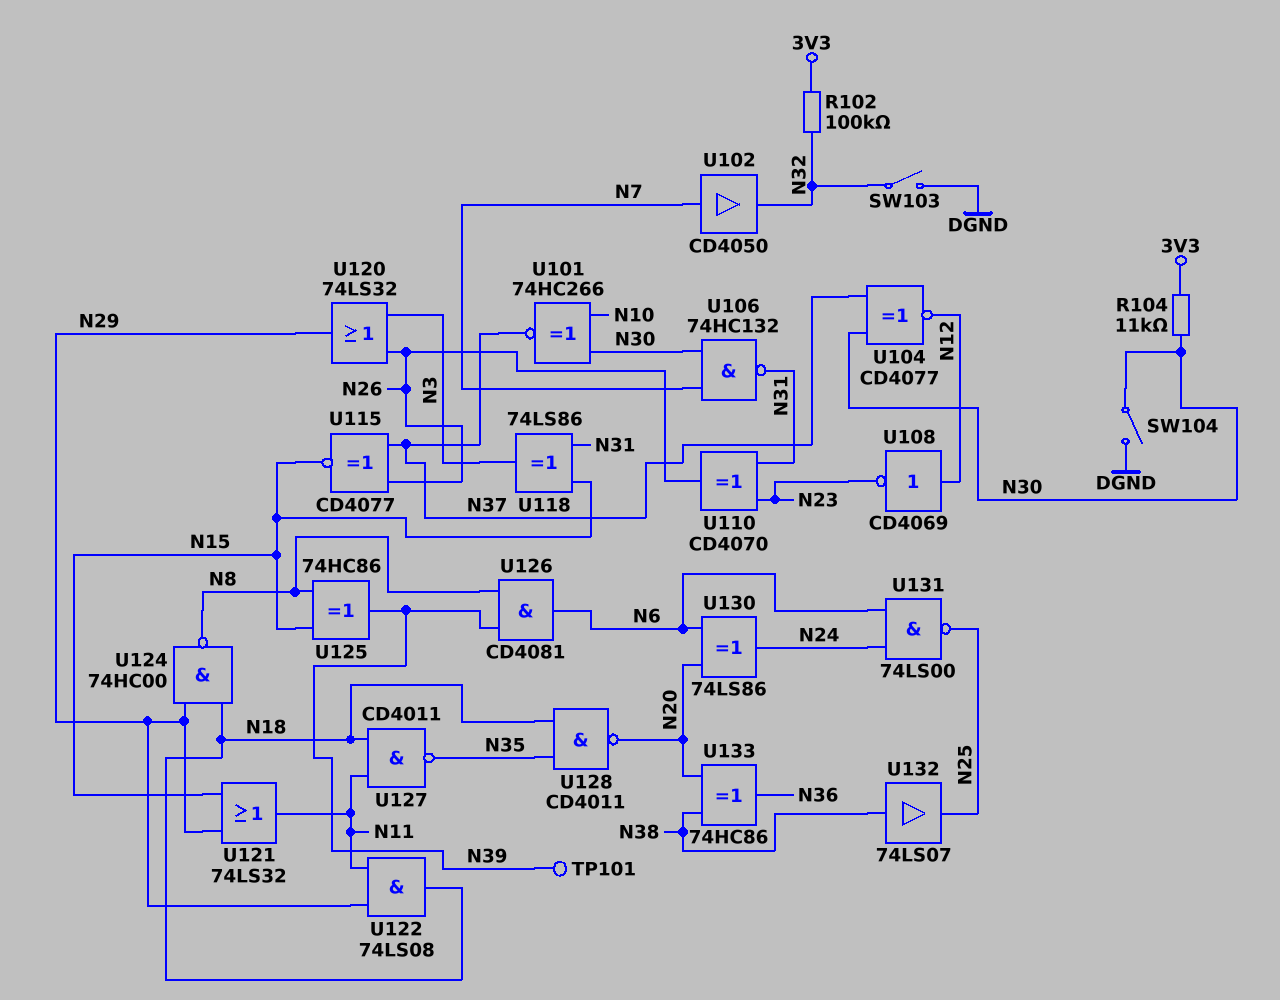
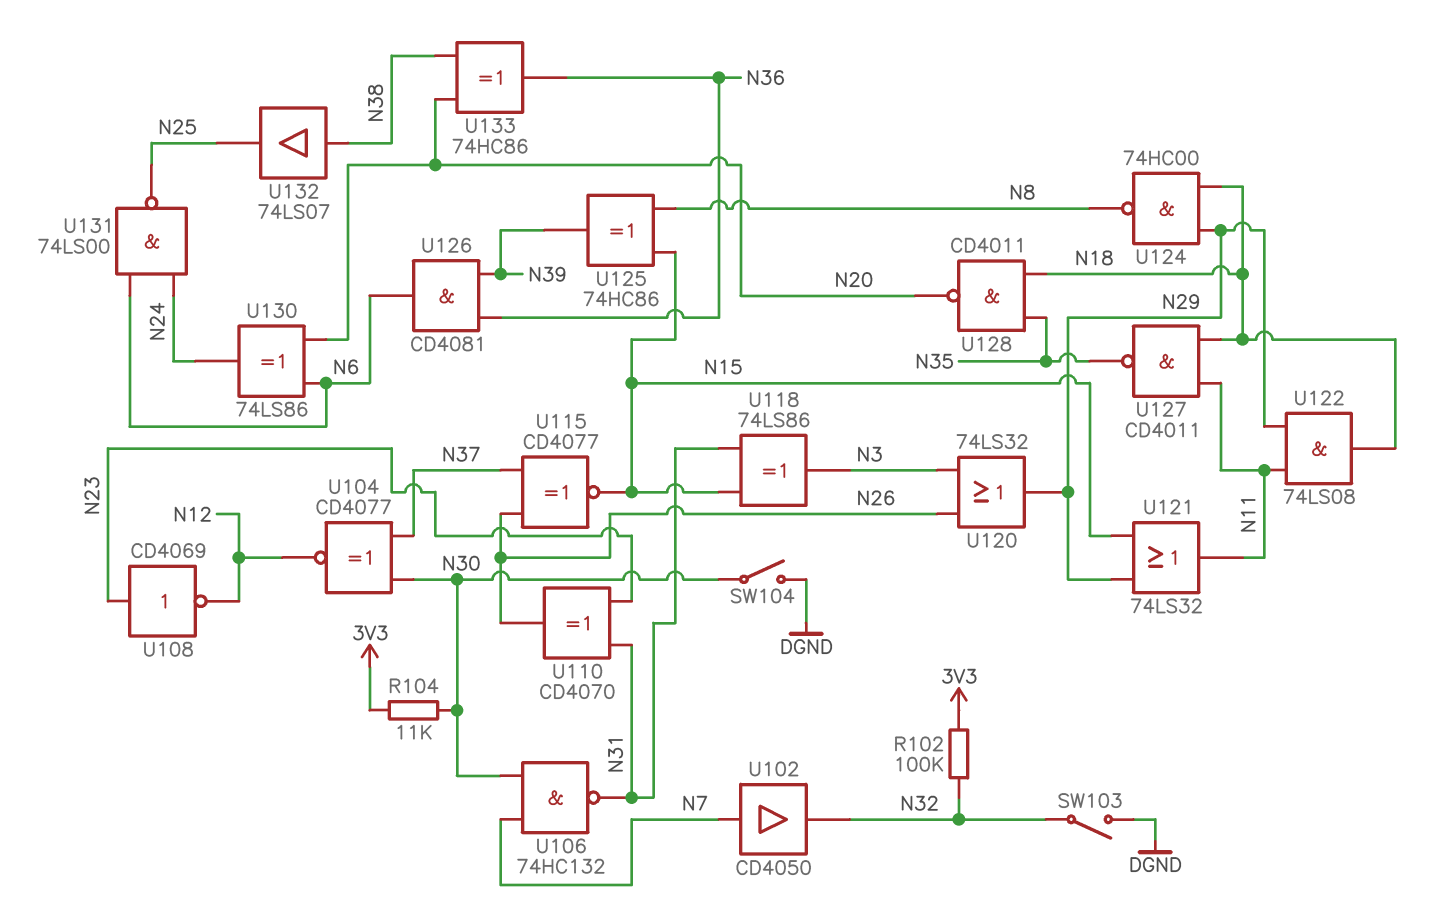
TP101: test point (N39) -> none
U101: XNOR 74HC266 (in N10, in N30, out N37) -> none
U108: NOT CD4069 (in N12, out N23) -> NOT CD4069 (in N23, out N12)
U126: AND CD4081 (in N8, in N39, out N6) -> AND CD4081 (in N36, in N39, out N6)

